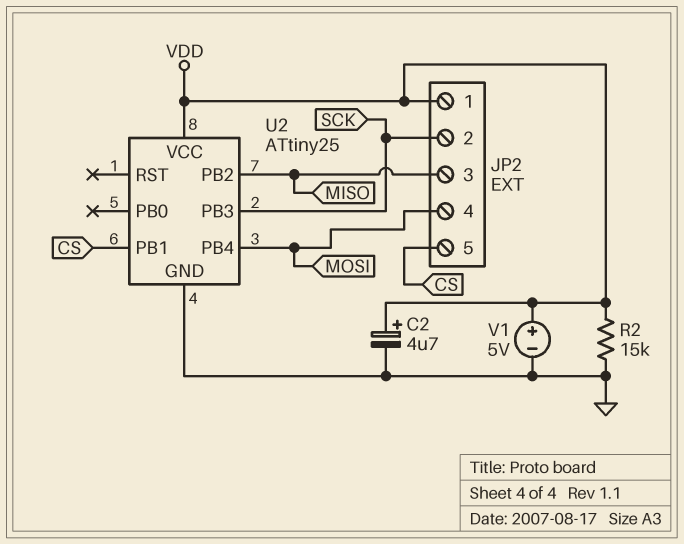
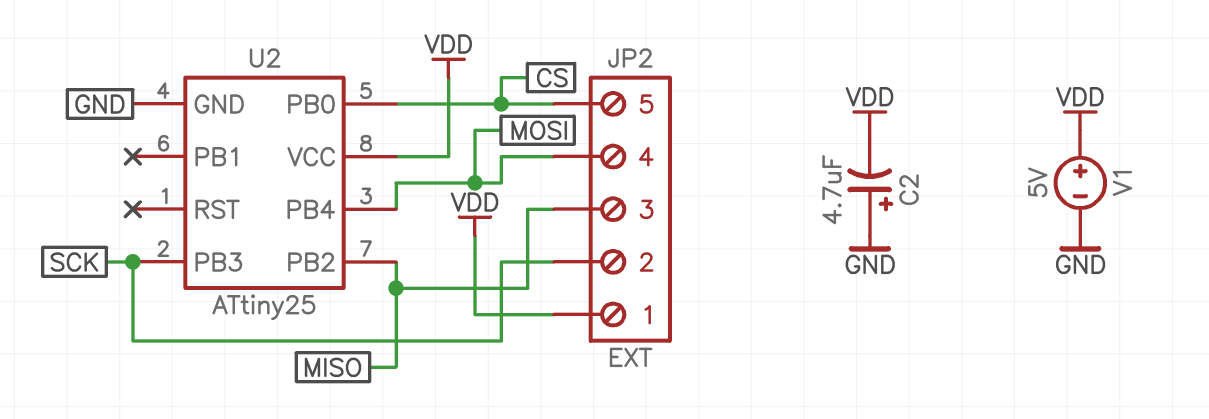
C2: 4.7uF (plus VDD, minus GND) -> 4.7uF (plus GND, minus VDD)
R2: 15k (GND, VDD) -> none
U2 pin PB0: none -> CS
U2 pin PB1: CS -> none

